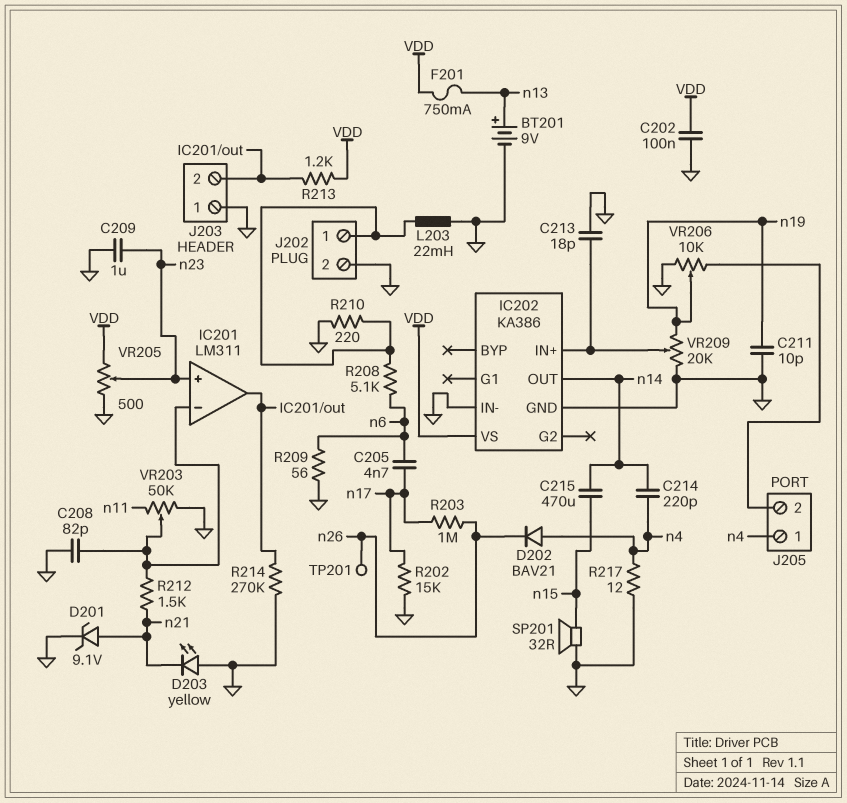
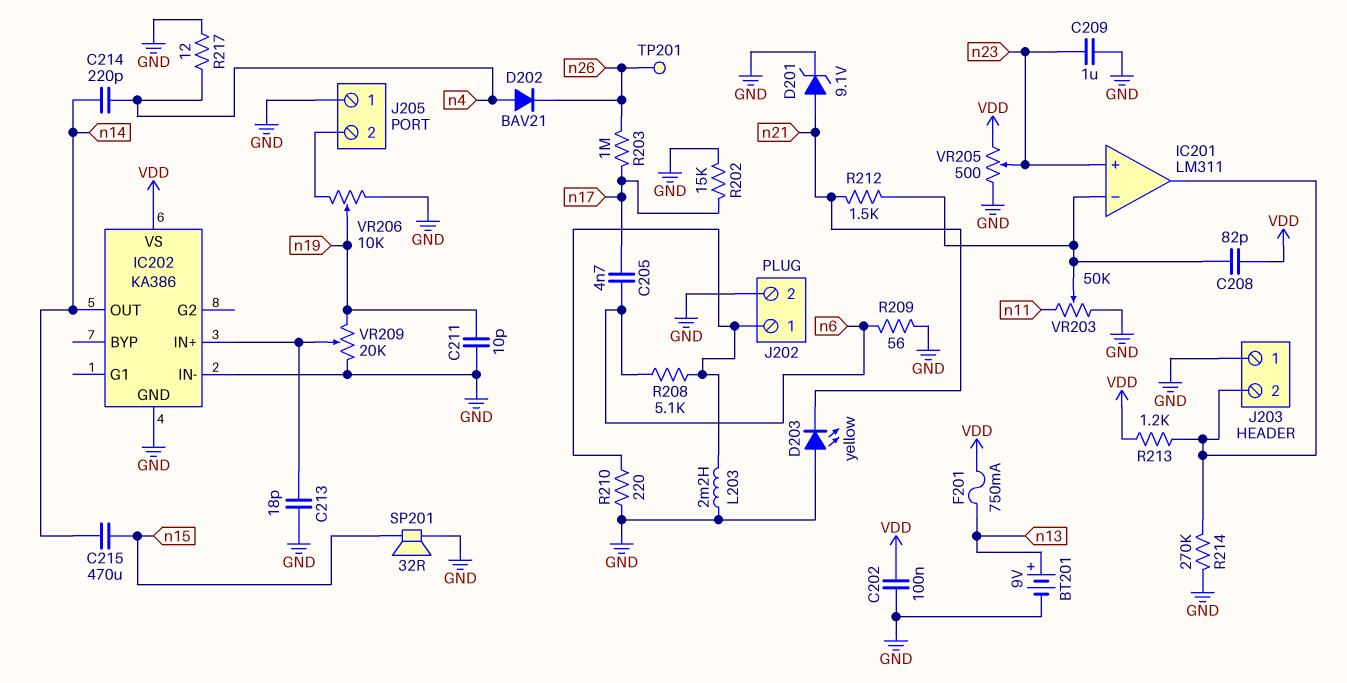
C208: 82pF (GND, IC201/in-) -> 82pF (IC201/in-, VDD)
J205 pin 1: n4 -> GND
L203: 22mH (GND, J202/1) -> 2.2mH (GND, J202/1)

